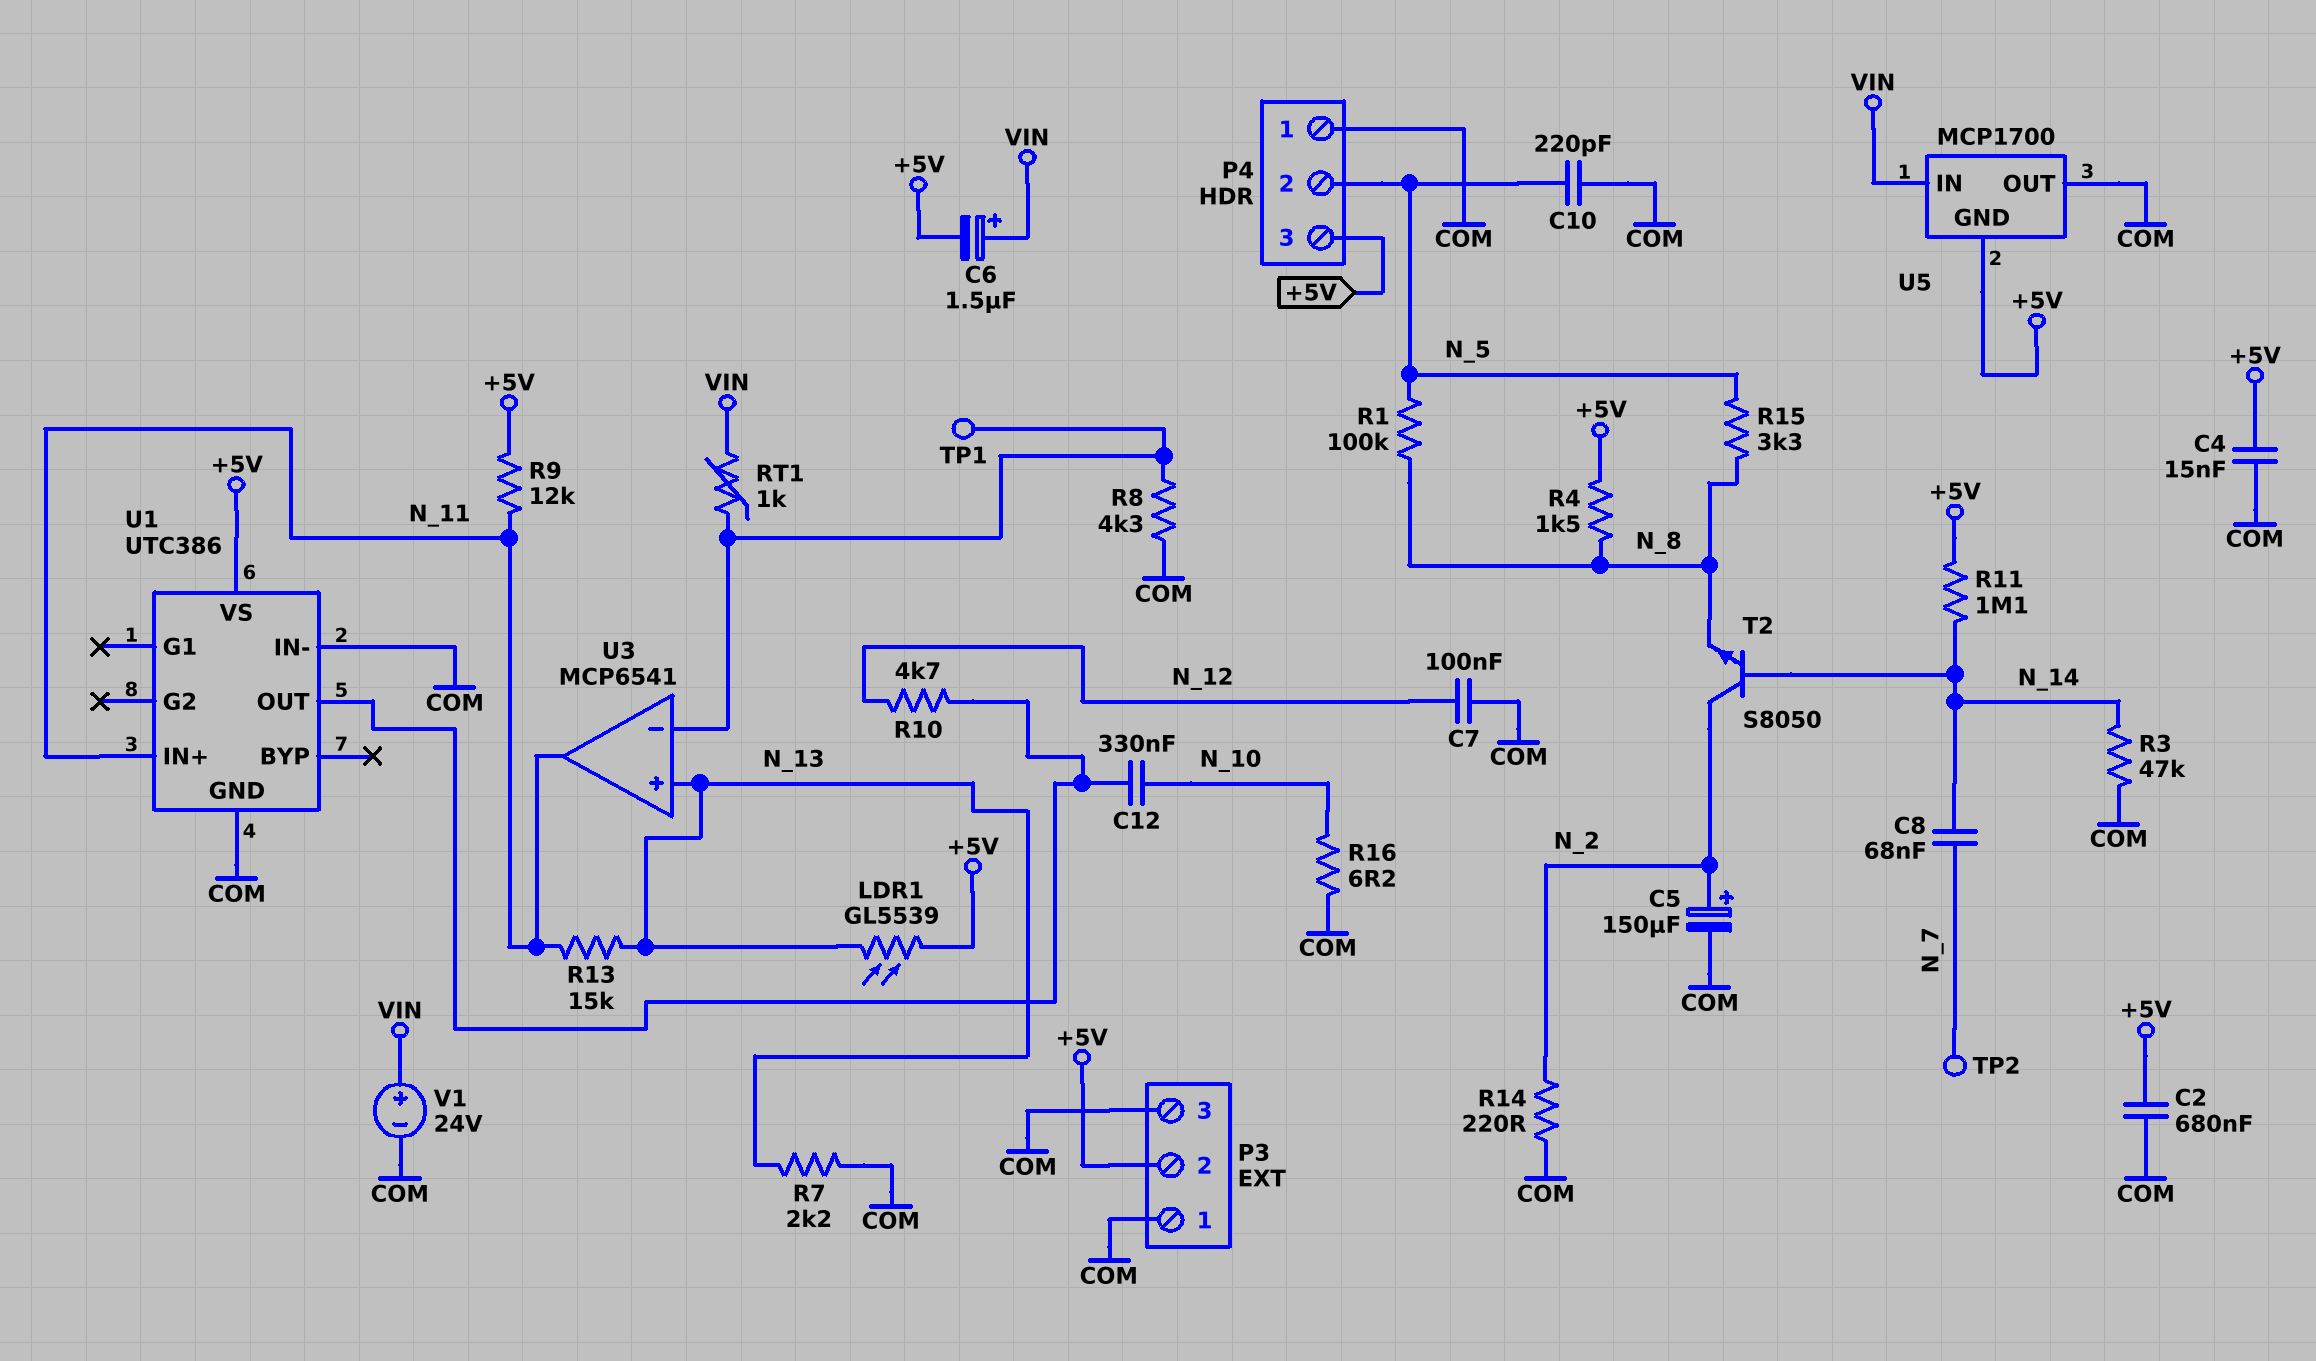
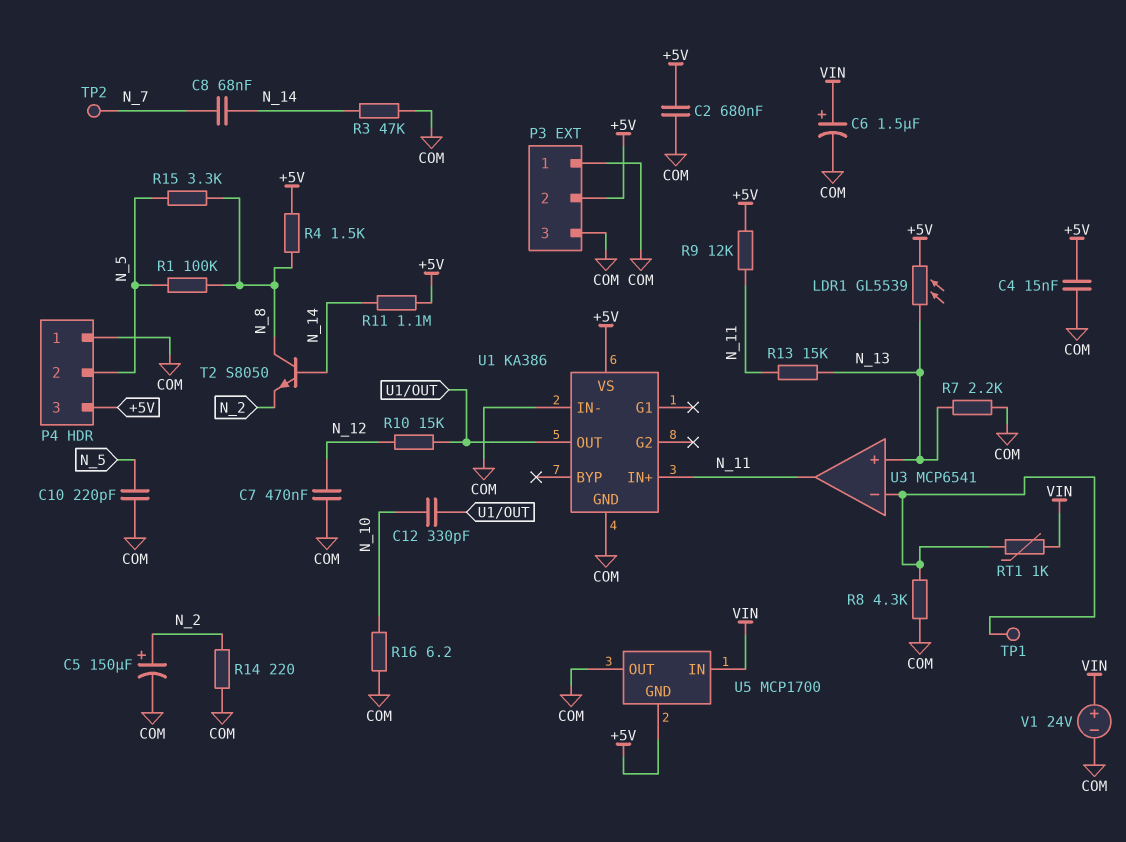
C6: 1.5uF (plus VIN, minus +5V) -> 1.5uF (plus VIN, minus COM)
C7: 100nF (COM, N_12) -> 470nF (COM, N_12)
C12: 330nF (N_10, U1/OUT) -> 330pF (N_10, U1/OUT)
R10: 4.7k (N_12, U1/OUT) -> 15k (N_12, U1/OUT)
T2: NPN S8050 (B N_14, C N_2, E N_8) -> NPN S8050 (B N_14, C N_8, E N_2)
U1: UTC386 -> KA386

